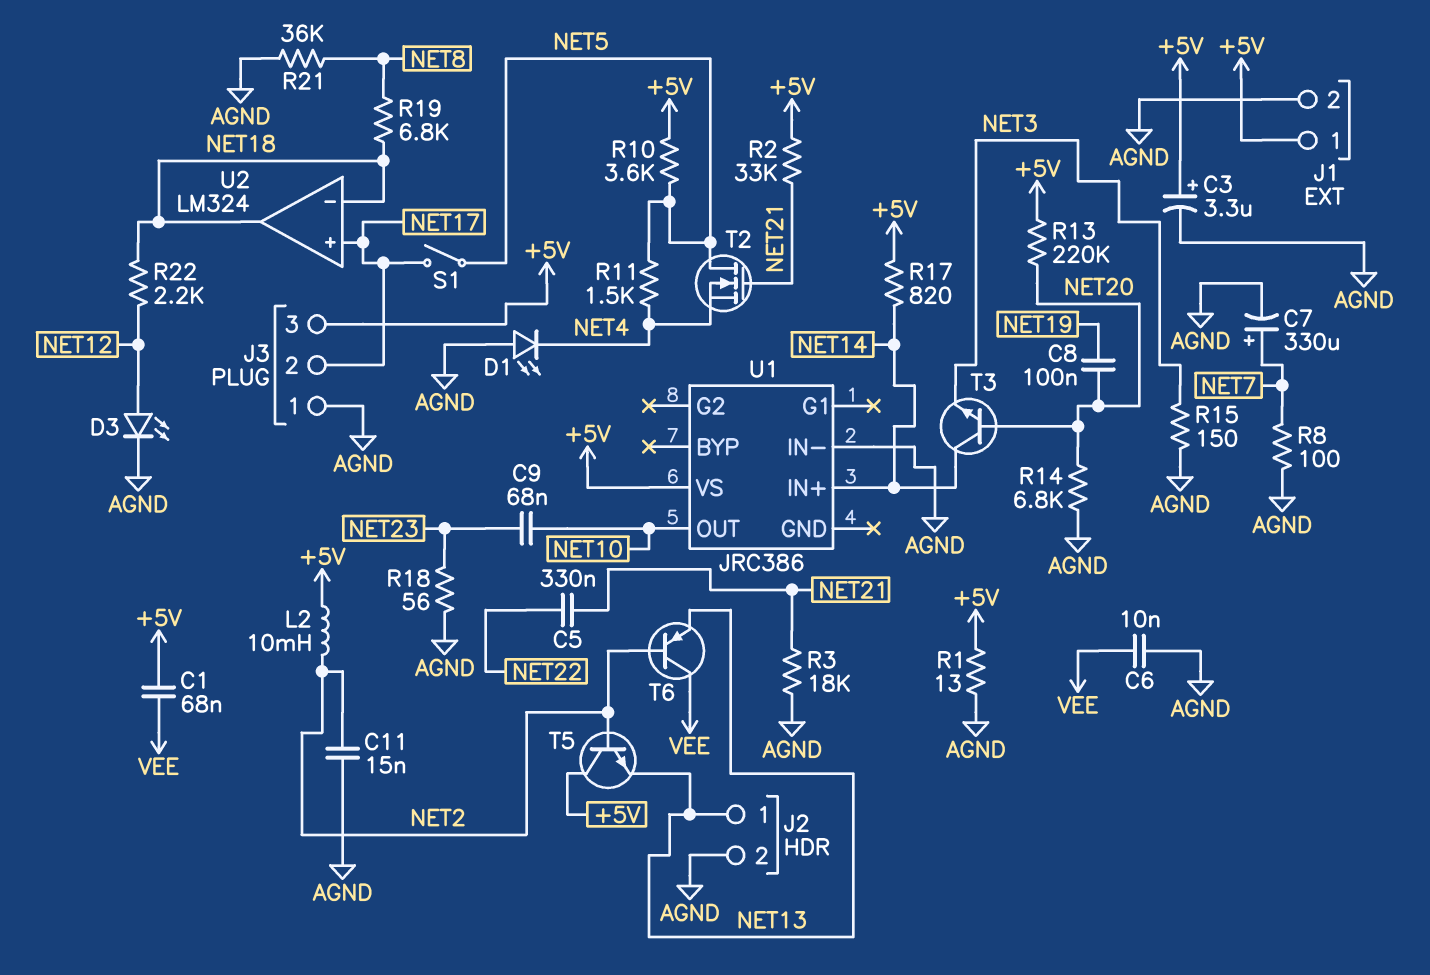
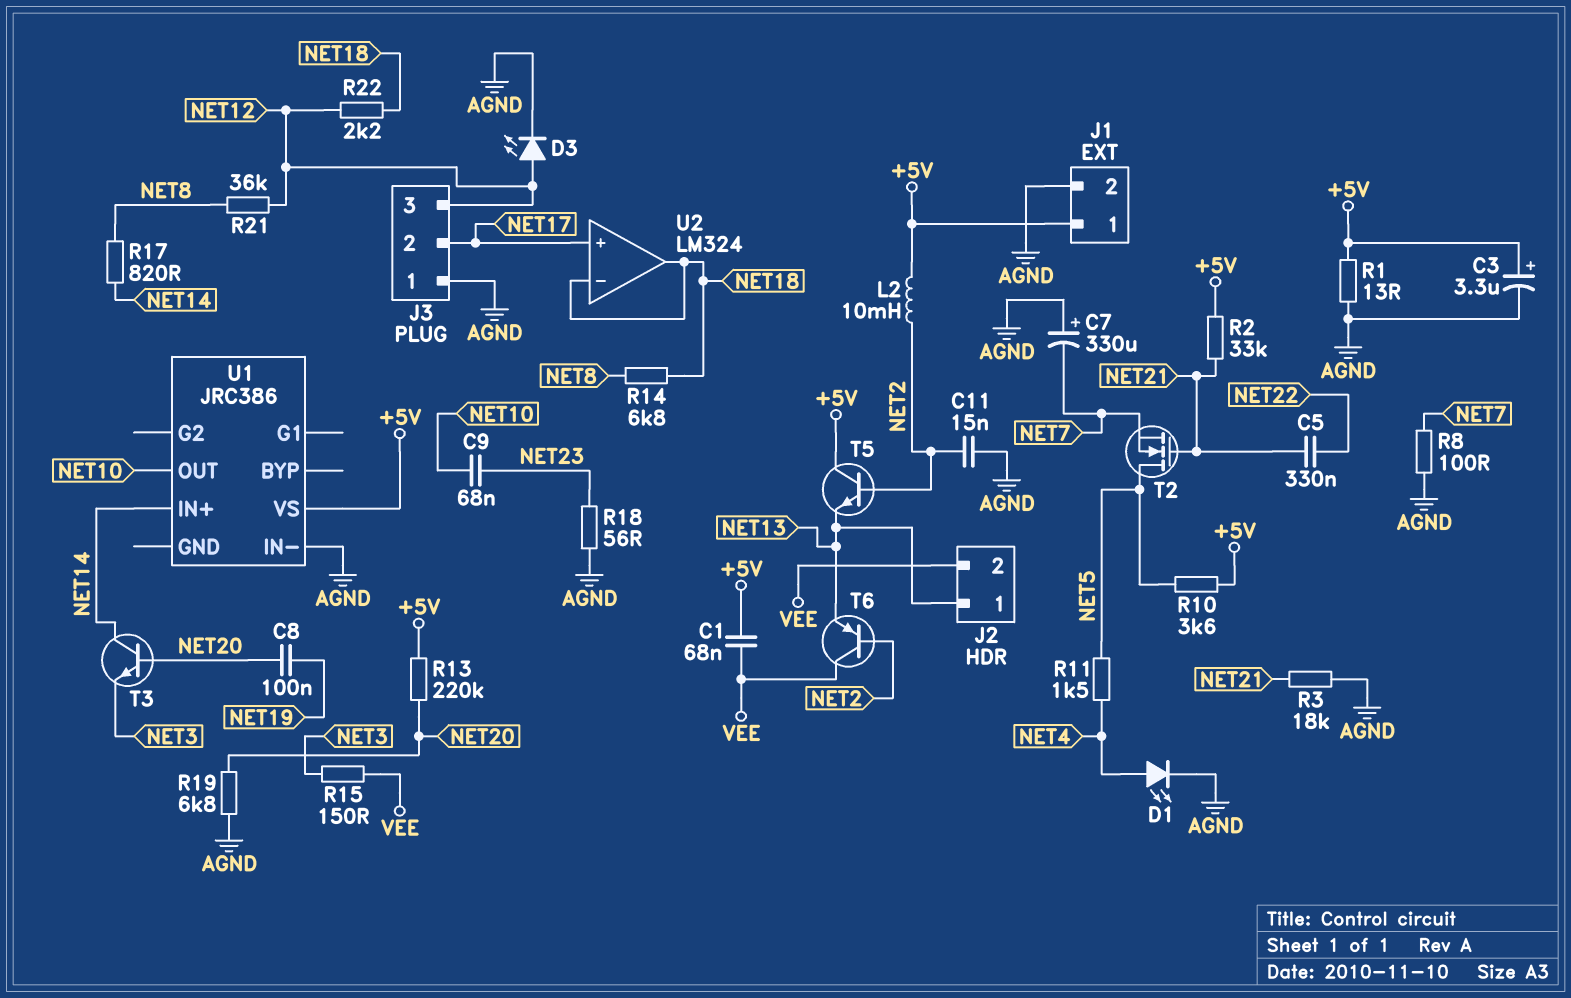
C6: 10nF (AGND, VEE) -> none
C7: 330uF (plus NET7, minus AGND) -> 330uF (plus AGND, minus NET7)
D1: LED (A AGND, K NET4) -> LED (A NET4, K AGND)
J2 pin 2: AGND -> VEE
J3 pin 3: +5V -> NET12
R14: 6.8k (AGND, NET20) -> 6.8k (NET8, NET18)
R15: 150 (AGND, NET3) -> 150 (NET3, VEE)
R17: 820 (+5V, NET14) -> 820 (NET8, NET14)
R19: 6.8k (NET8, NET18) -> 6.8k (AGND, NET20)
R21: 36k (AGND, NET8) -> 36k (NET8, NET12)
S1: switch (NET5, NET17) -> none
T2: NMOS (G NET21, D NET5, S NET4) -> NMOS (G NET21, D NET5, S NET7)

